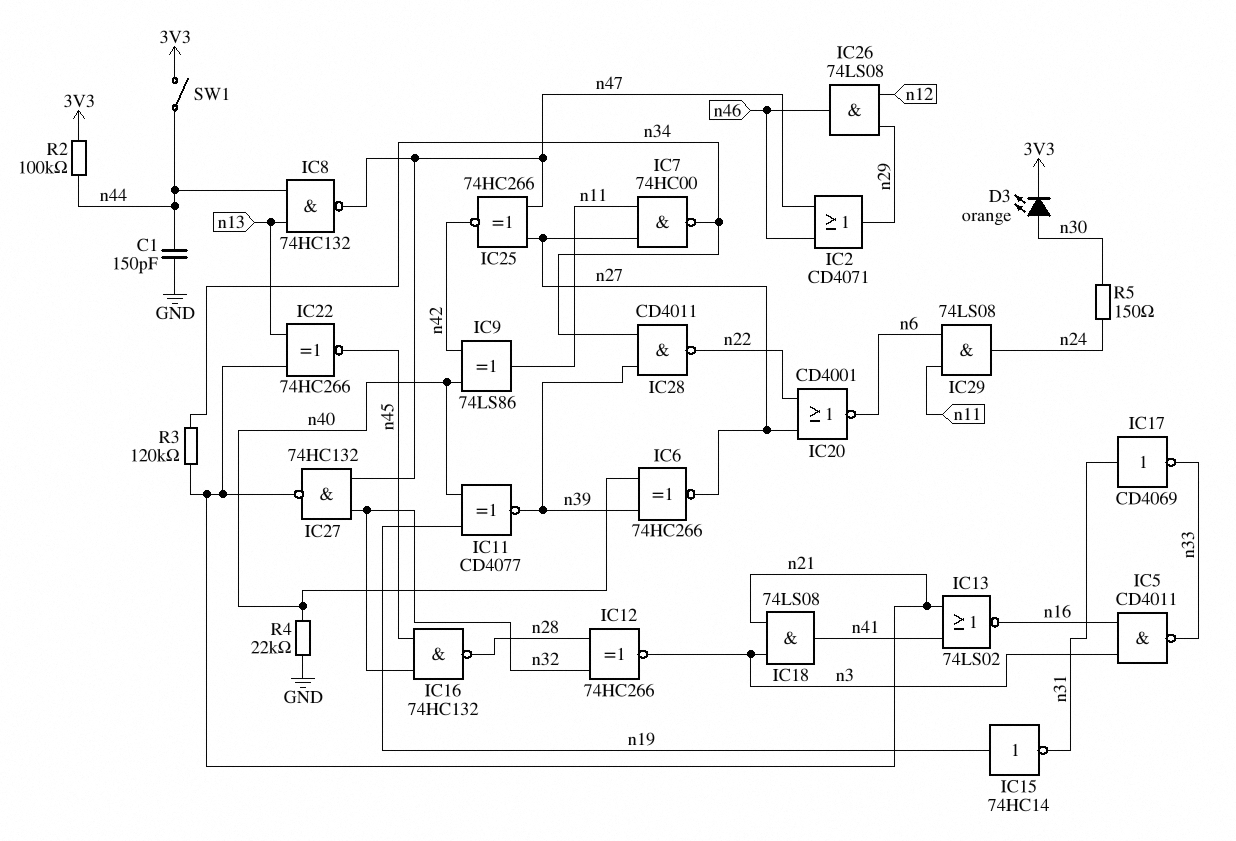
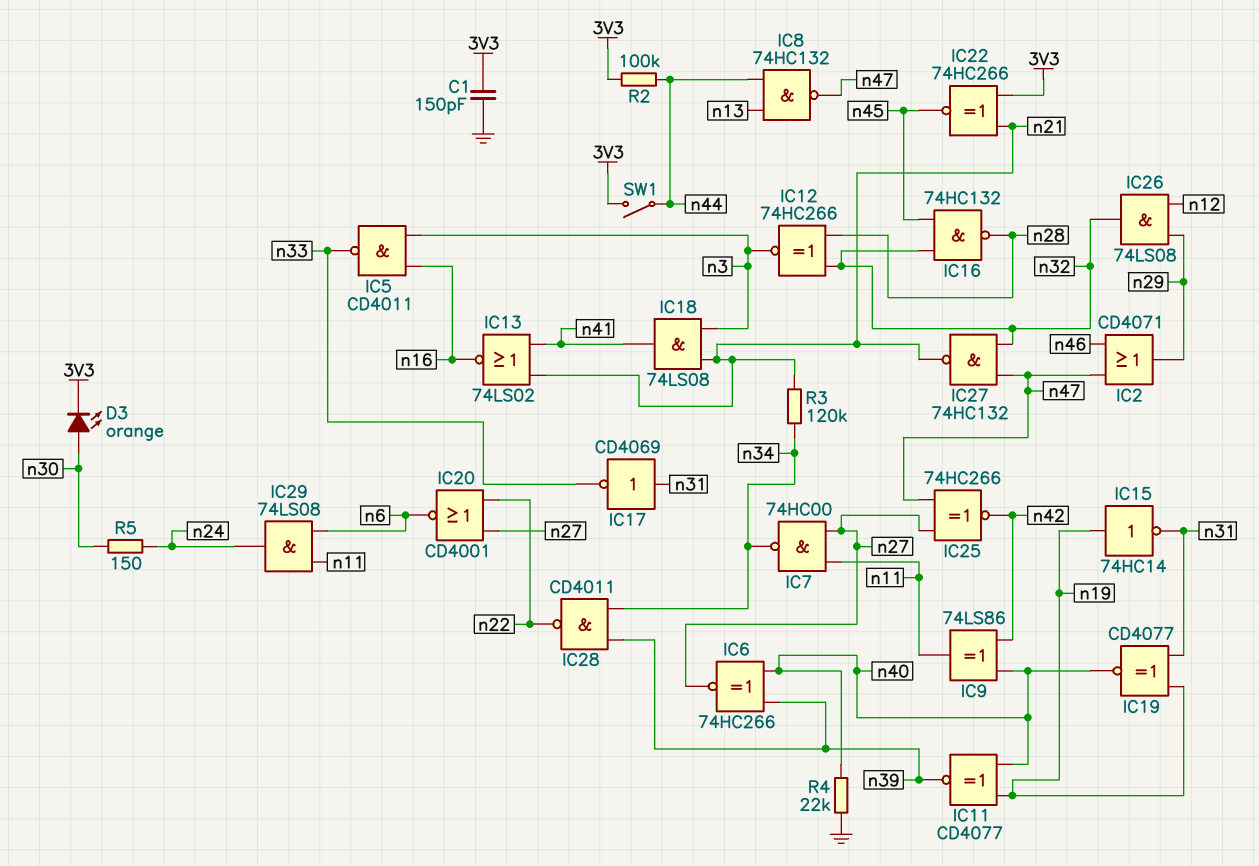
C1: 150pF (GND, n44) -> 150pF (3V3, GND)
IC19: none -> XNOR CD4077 (in n19, in n31, out n40)
IC22: XNOR 74HC266 (in n13, in n21, out n45) -> XNOR 74HC266 (in 3V3, in n21, out n45)
IC26: AND 74LS08 (in n12, in n29, out n46) -> AND 74LS08 (in n12, in n29, out n32)

